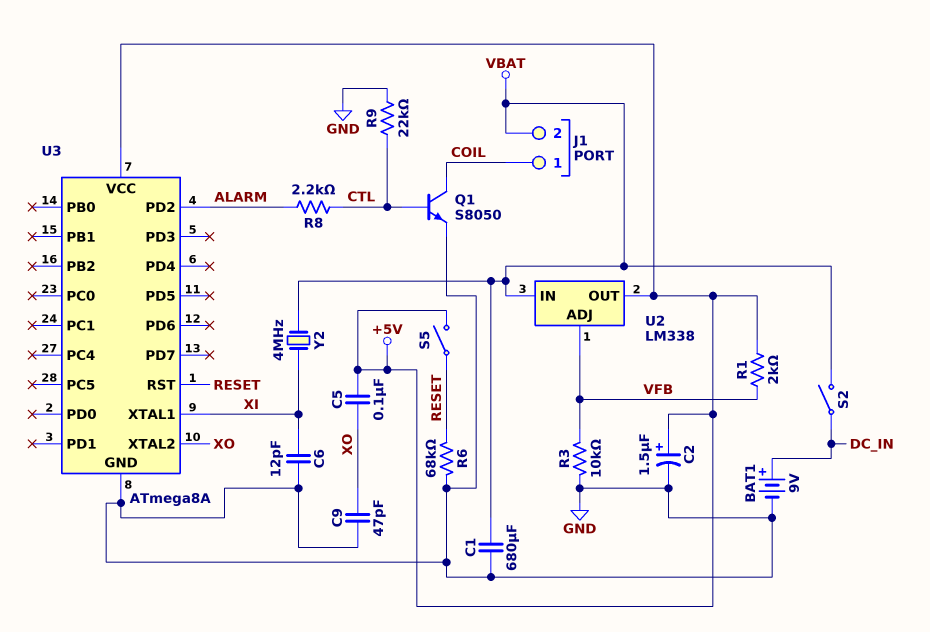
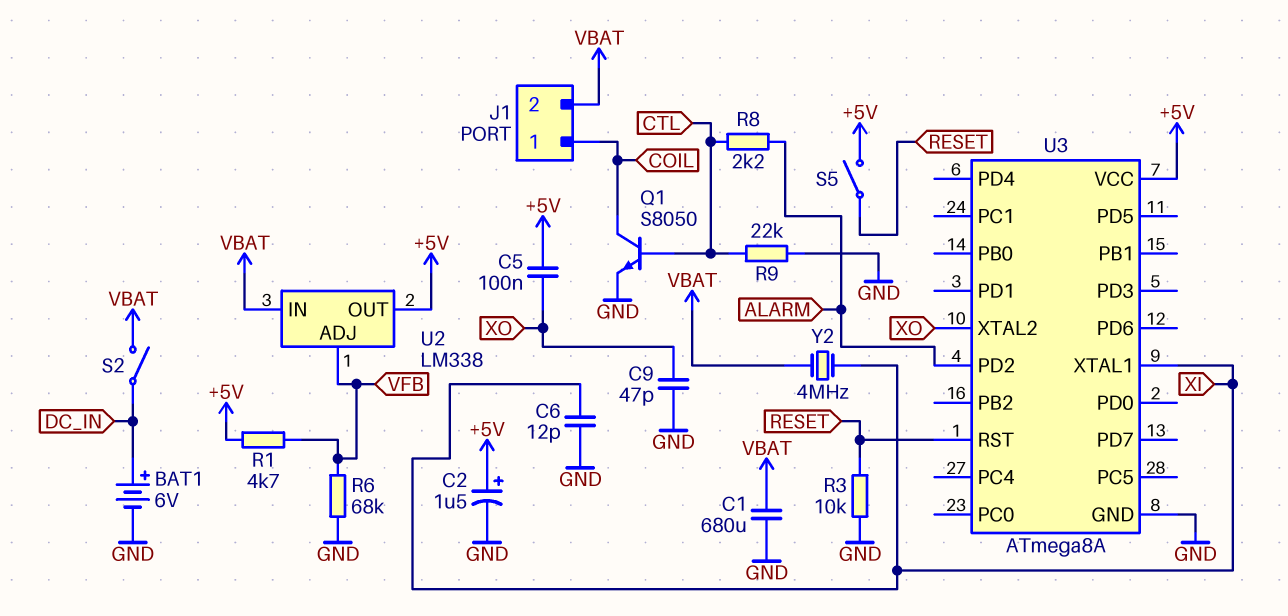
BAT1: 9V (plus DC_IN, minus GND) -> 6V (plus DC_IN, minus GND)
R1: 2k (+5V, VFB) -> 4.7k (+5V, VFB)
R3: 10k (GND, VFB) -> 10k (GND, RESET)
R6: 68k (GND, RESET) -> 68k (GND, VFB)

